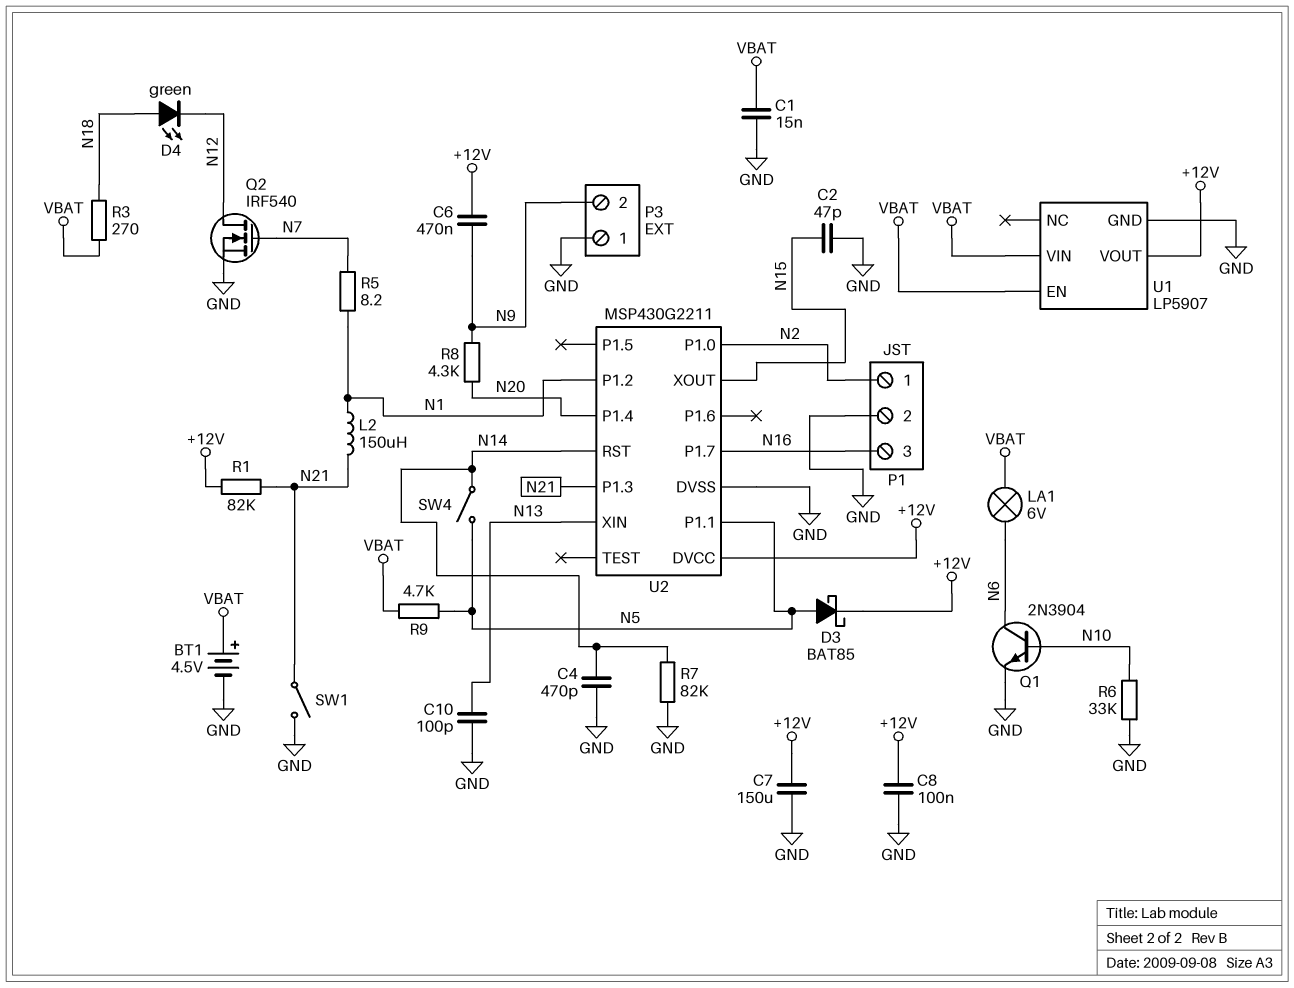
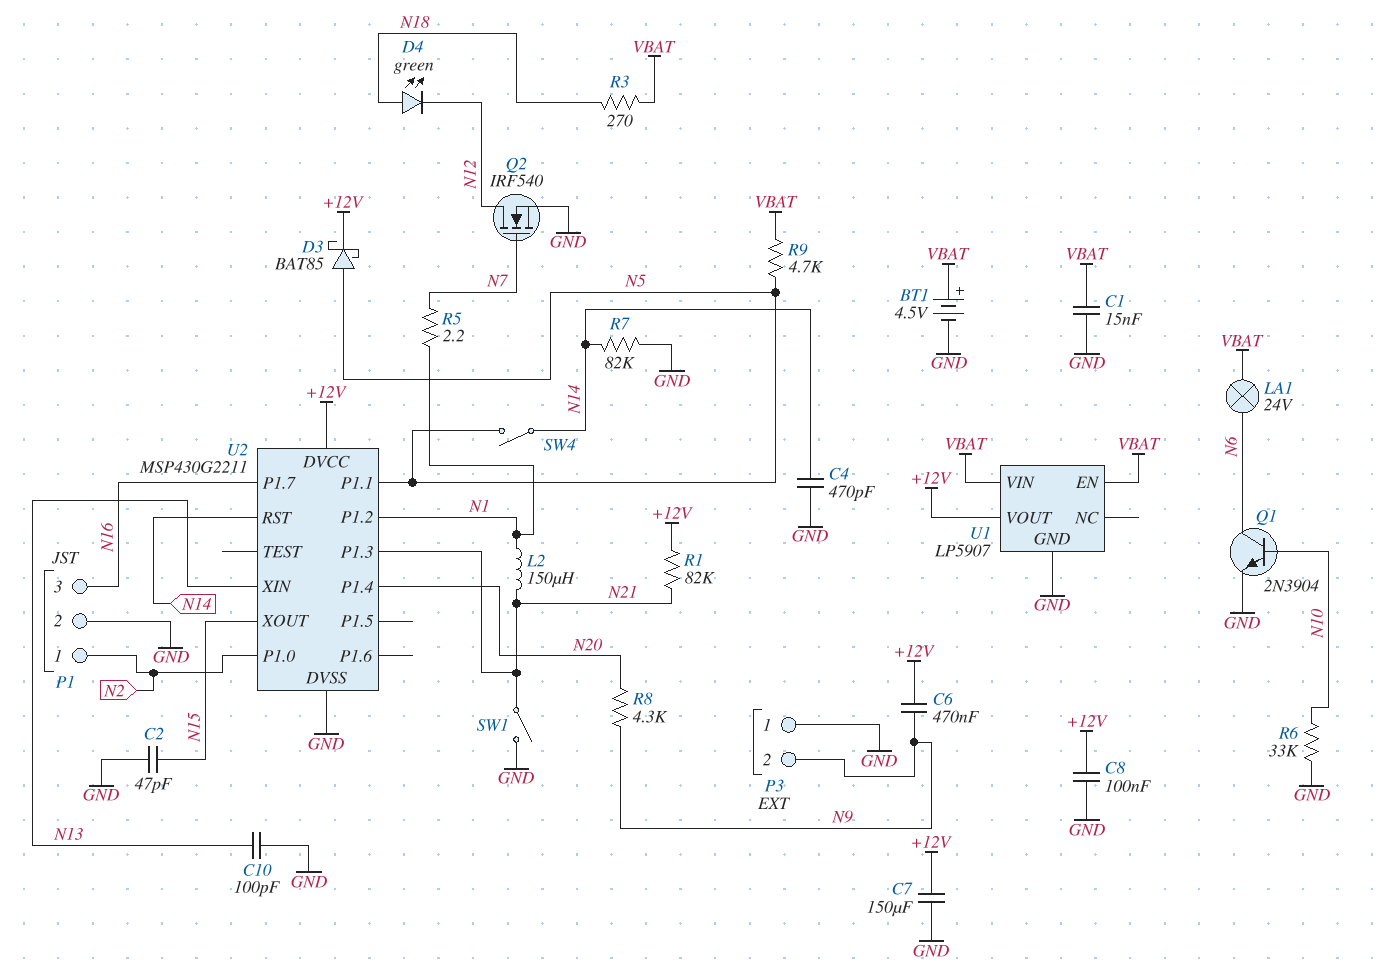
LA1: lamp 6V (N6, VBAT) -> lamp 24V (N6, VBAT)
R5: 8.2 (N1, N7) -> 2.2 (N1, N7)

